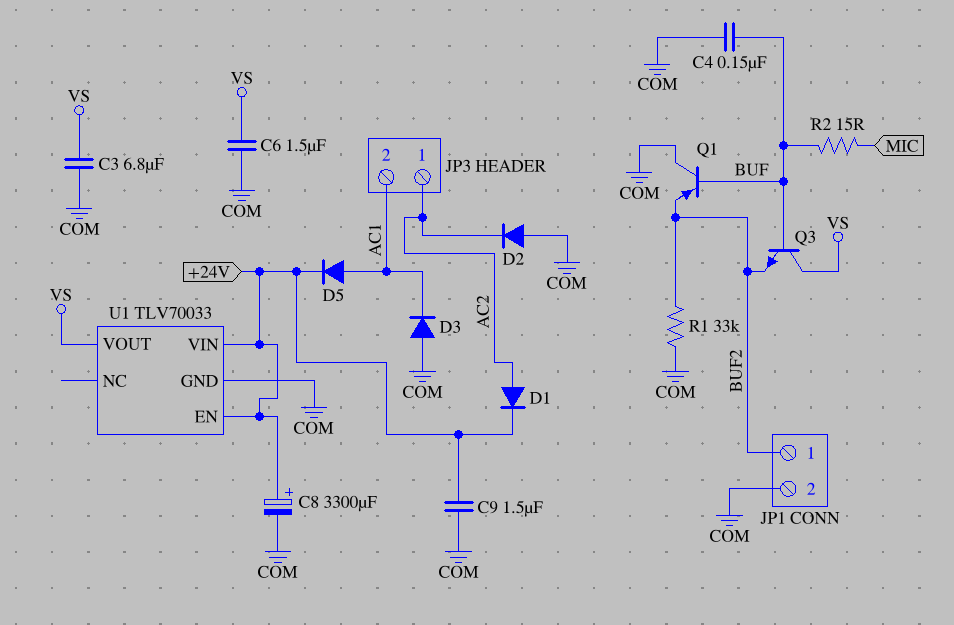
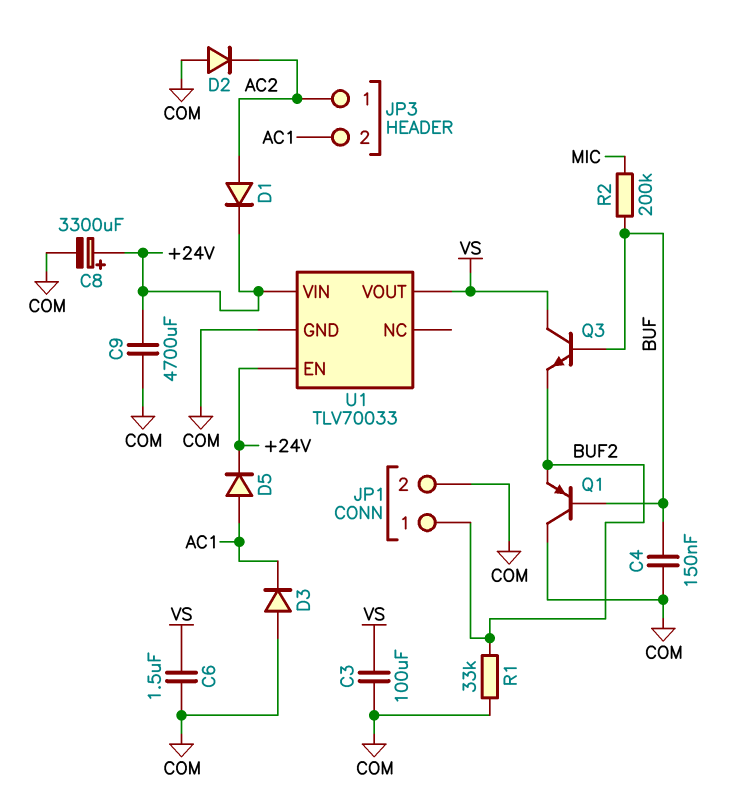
C3: 6.8uF (COM, VS) -> 100uF (COM, VS)
C9: 1.5uF (+24V, COM) -> 4700uF (+24V, COM)
R2: 15 (BUF, MIC) -> 200k (BUF, MIC)

